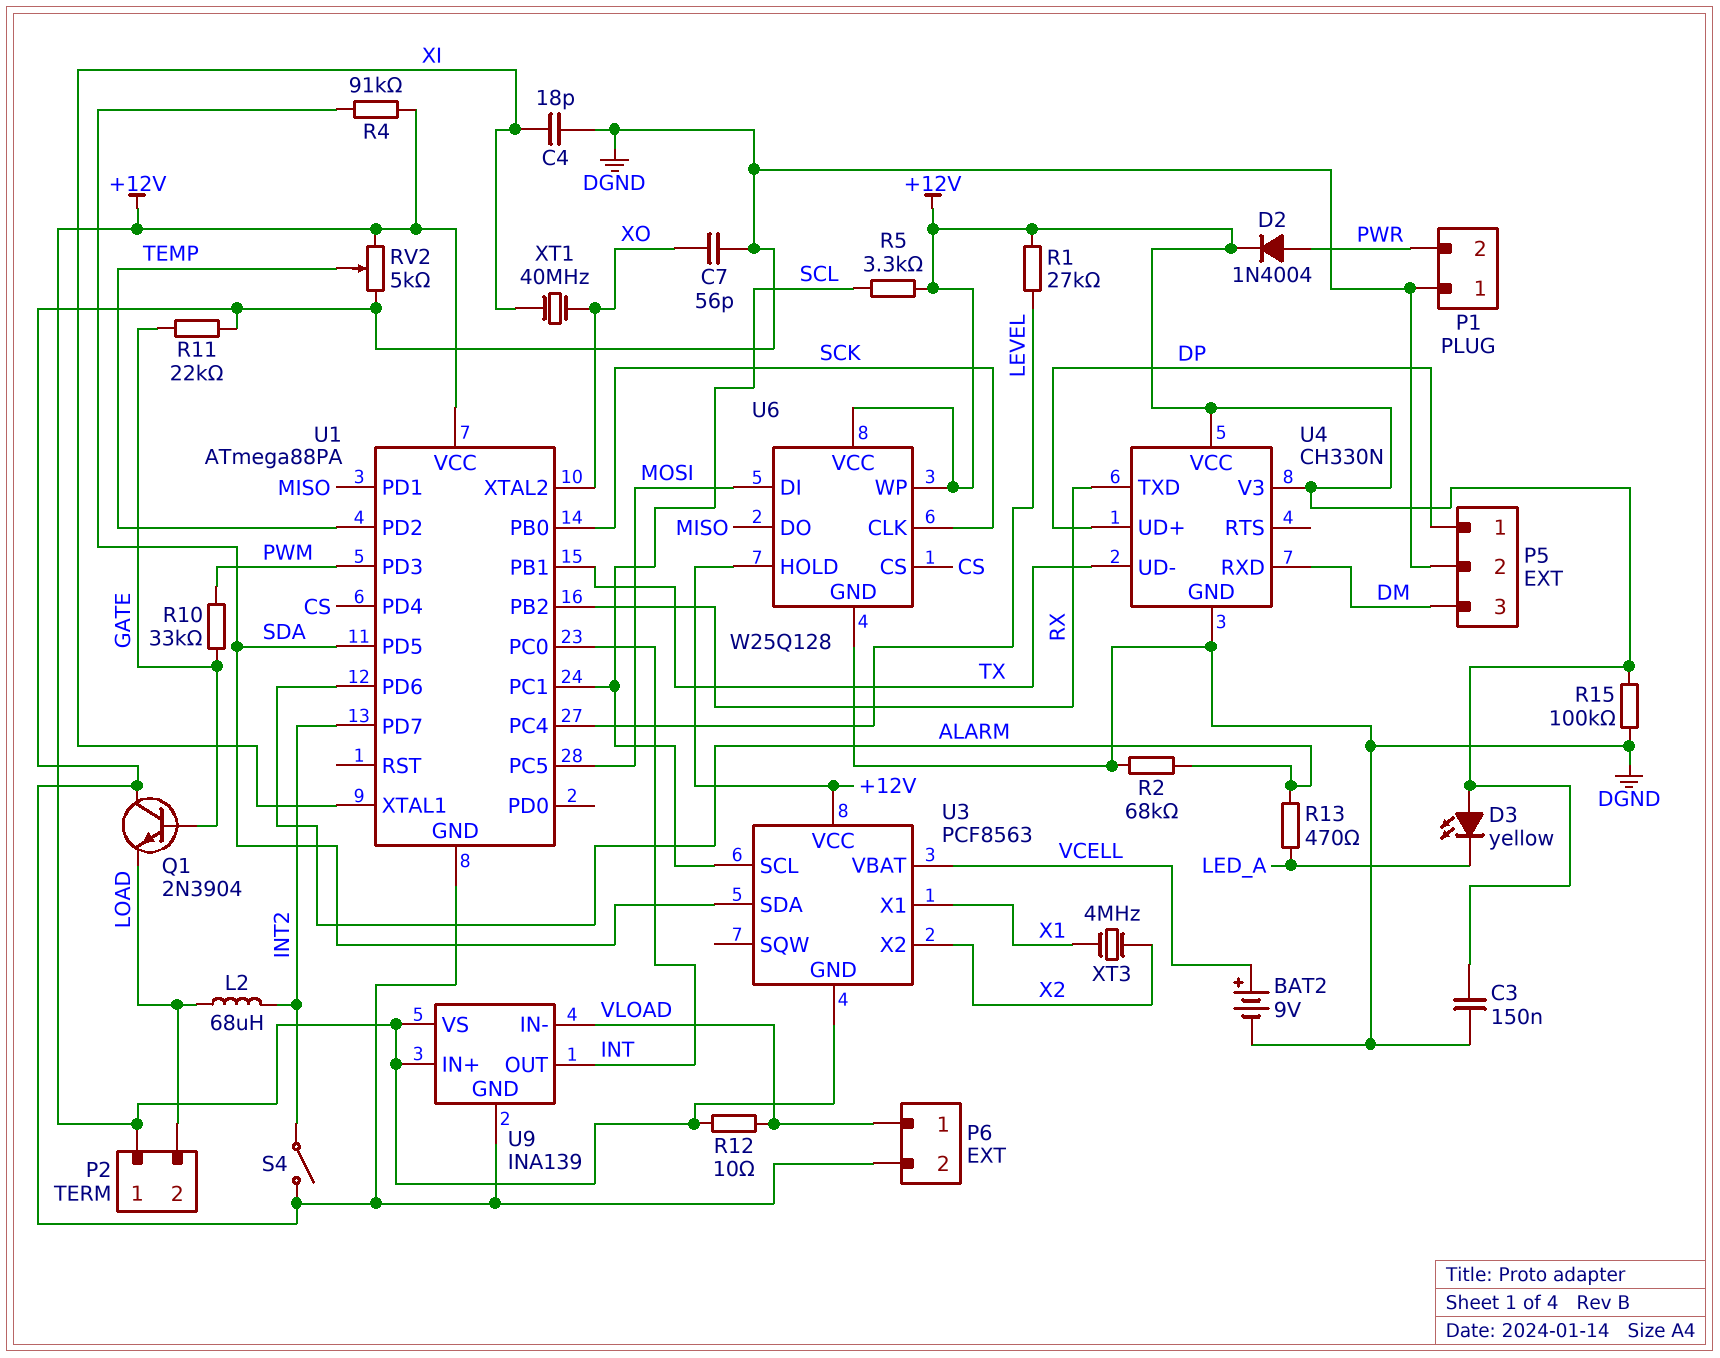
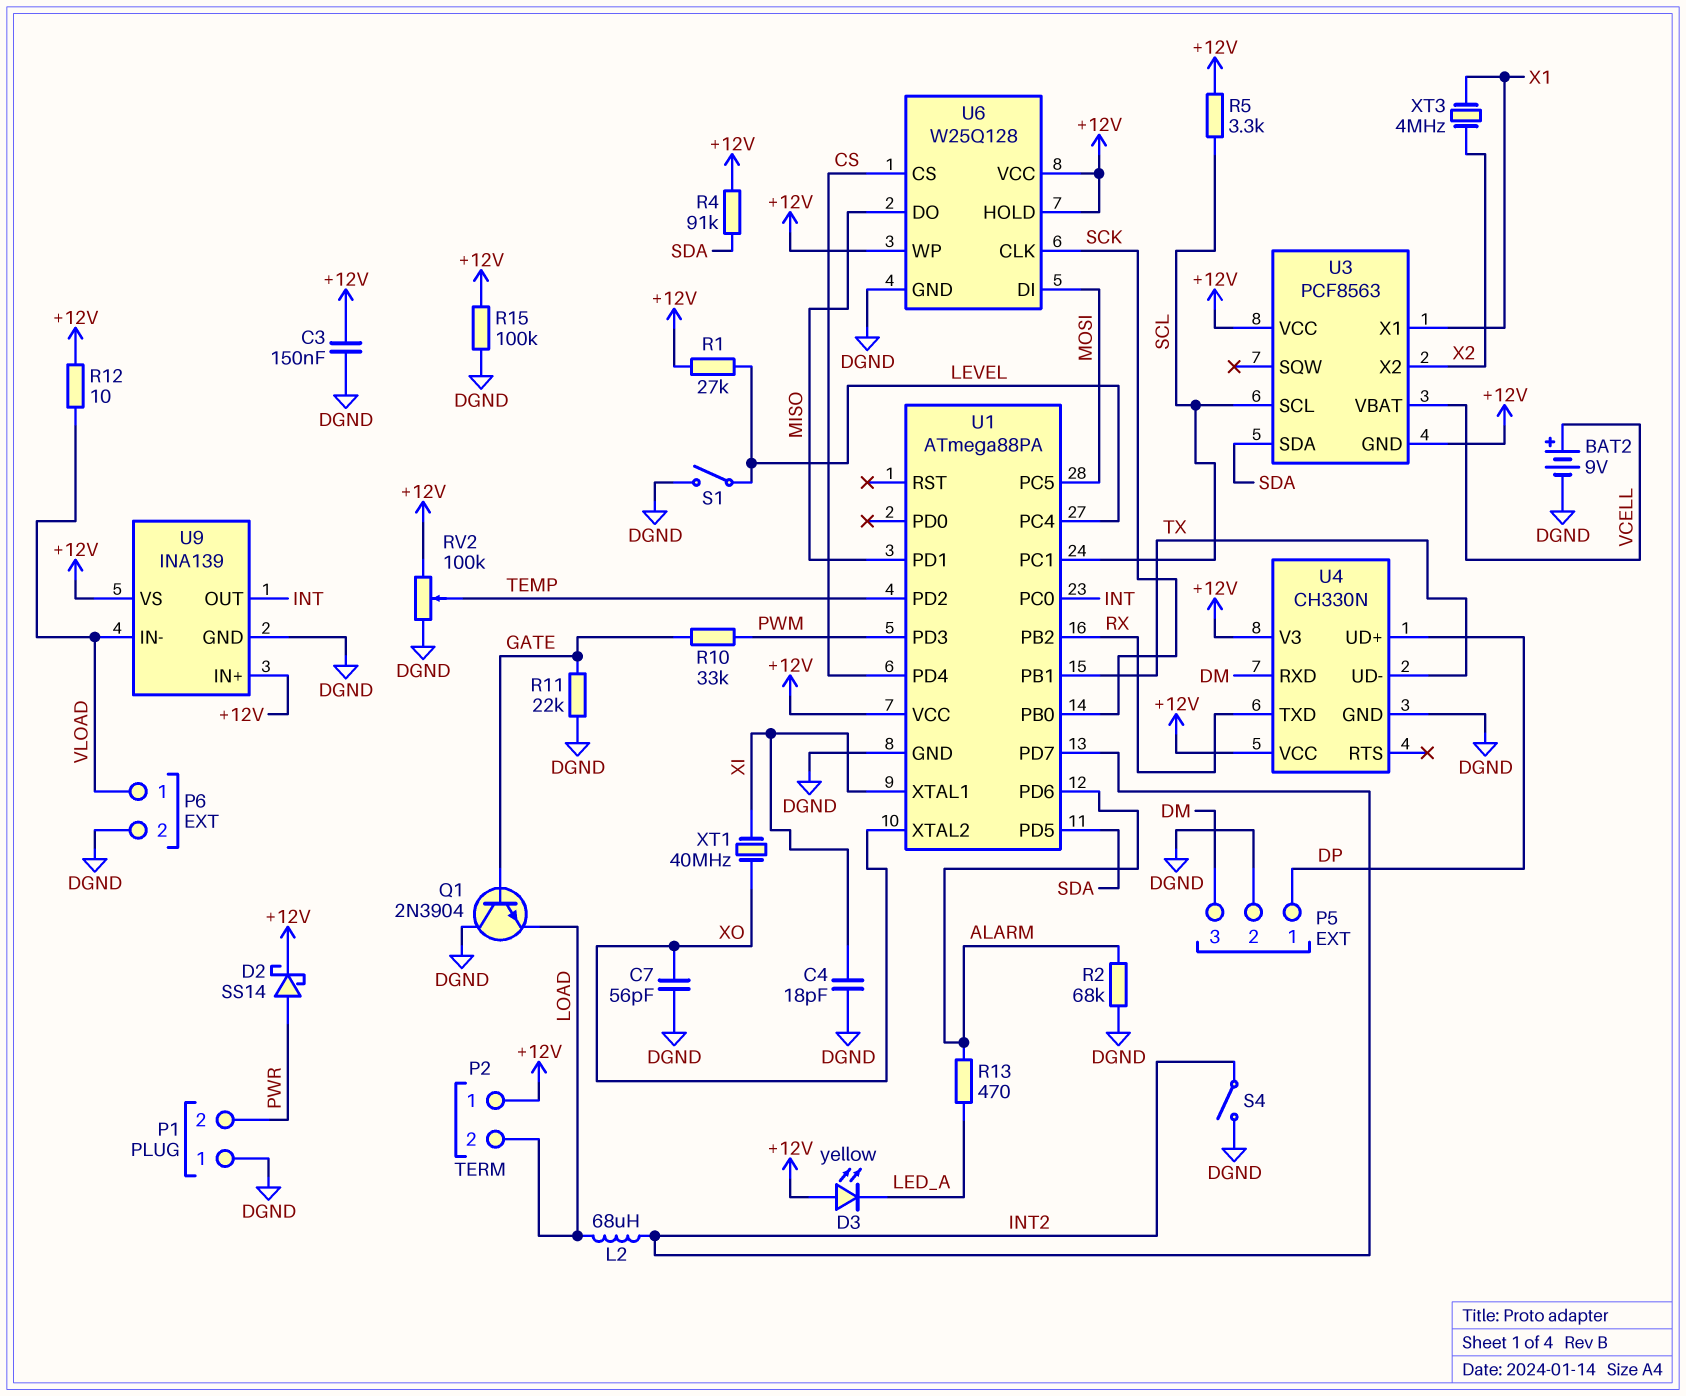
D2: diode 1N4004 (A PWR, K +12V) -> schottky SS14 (A PWR, K +12V)
RV2: 5k (+12V, DGND, wiper TEMP) -> 100k (+12V, DGND, wiper TEMP)
S1: none -> switch (DGND, LEVEL)

